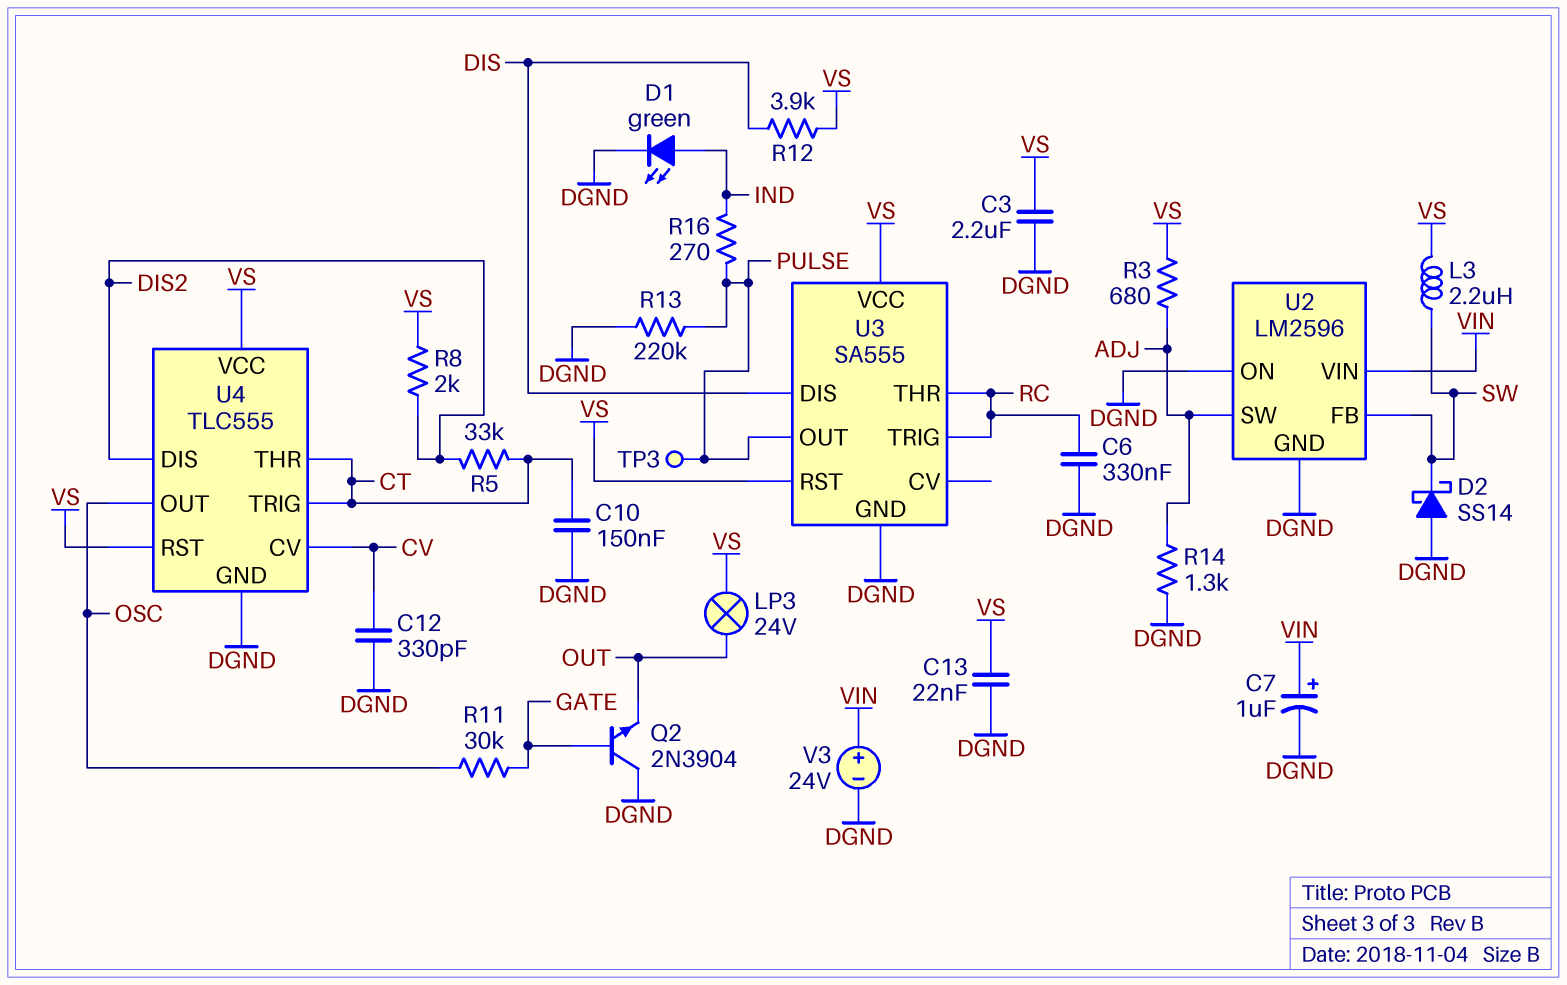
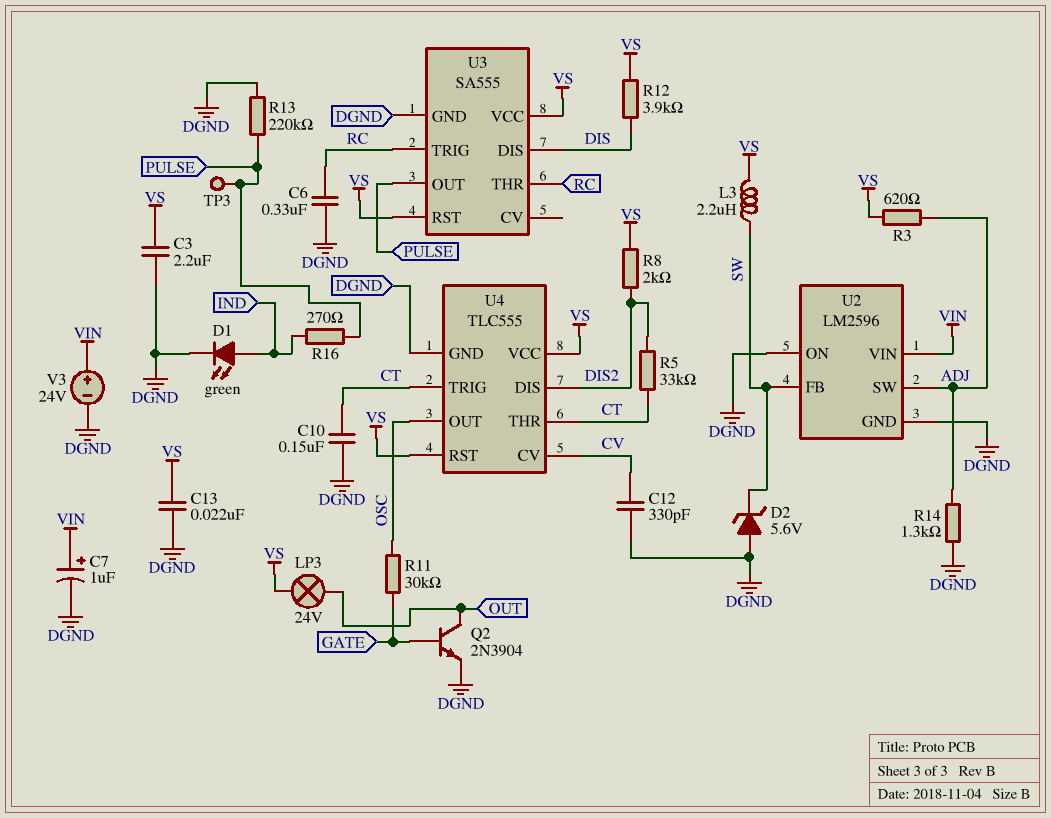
D2: schottky SS14 (A DGND, K SW) -> zener 5.6V (A DGND, K SW)
Q2: NPN 2N3904 (B GATE, C DGND, E OUT) -> NPN 2N3904 (B GATE, C OUT, E DGND)
R3: 680 (ADJ, VS) -> 620 (ADJ, VS)

